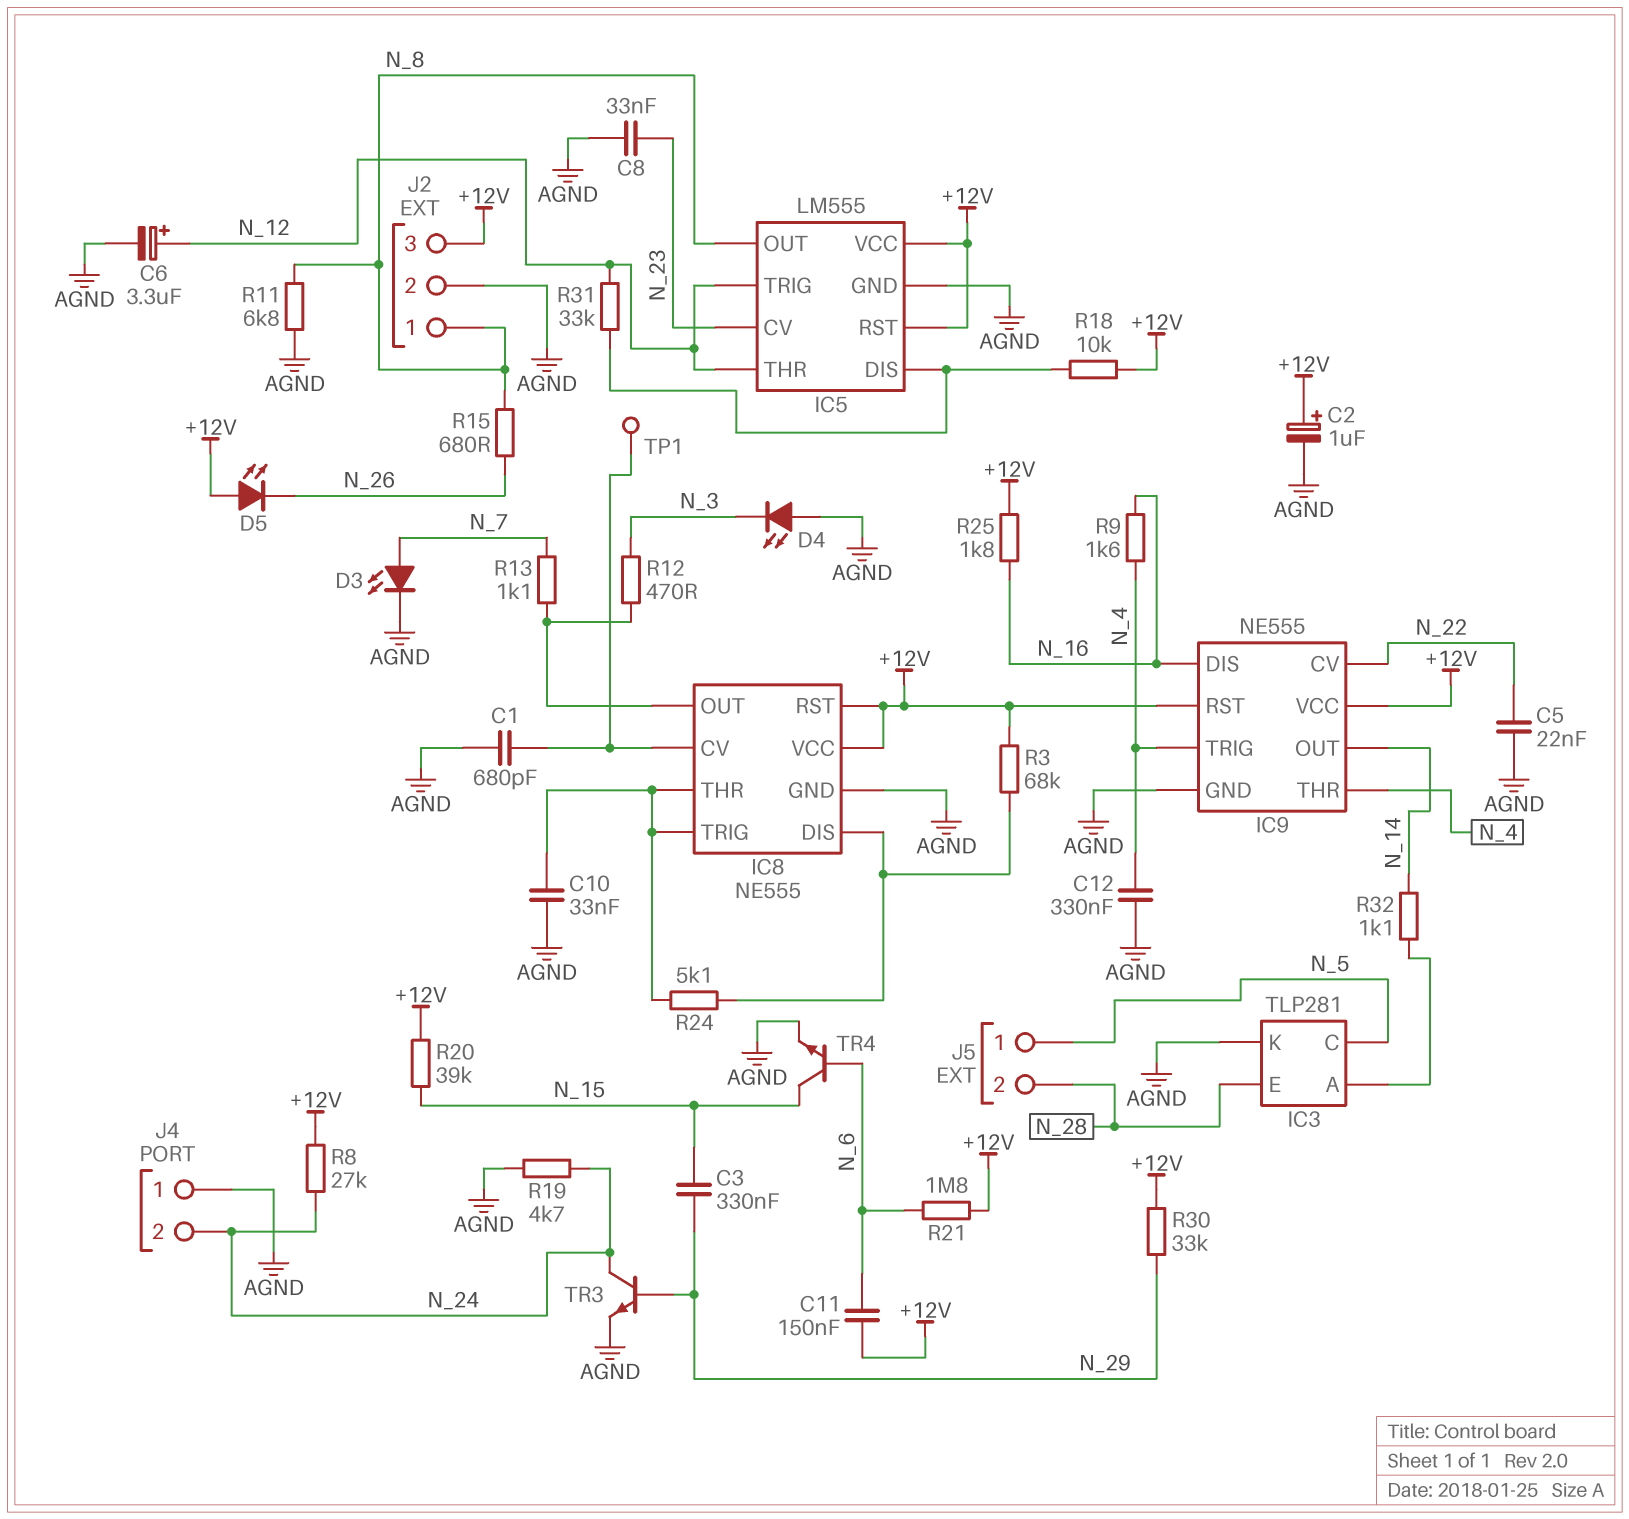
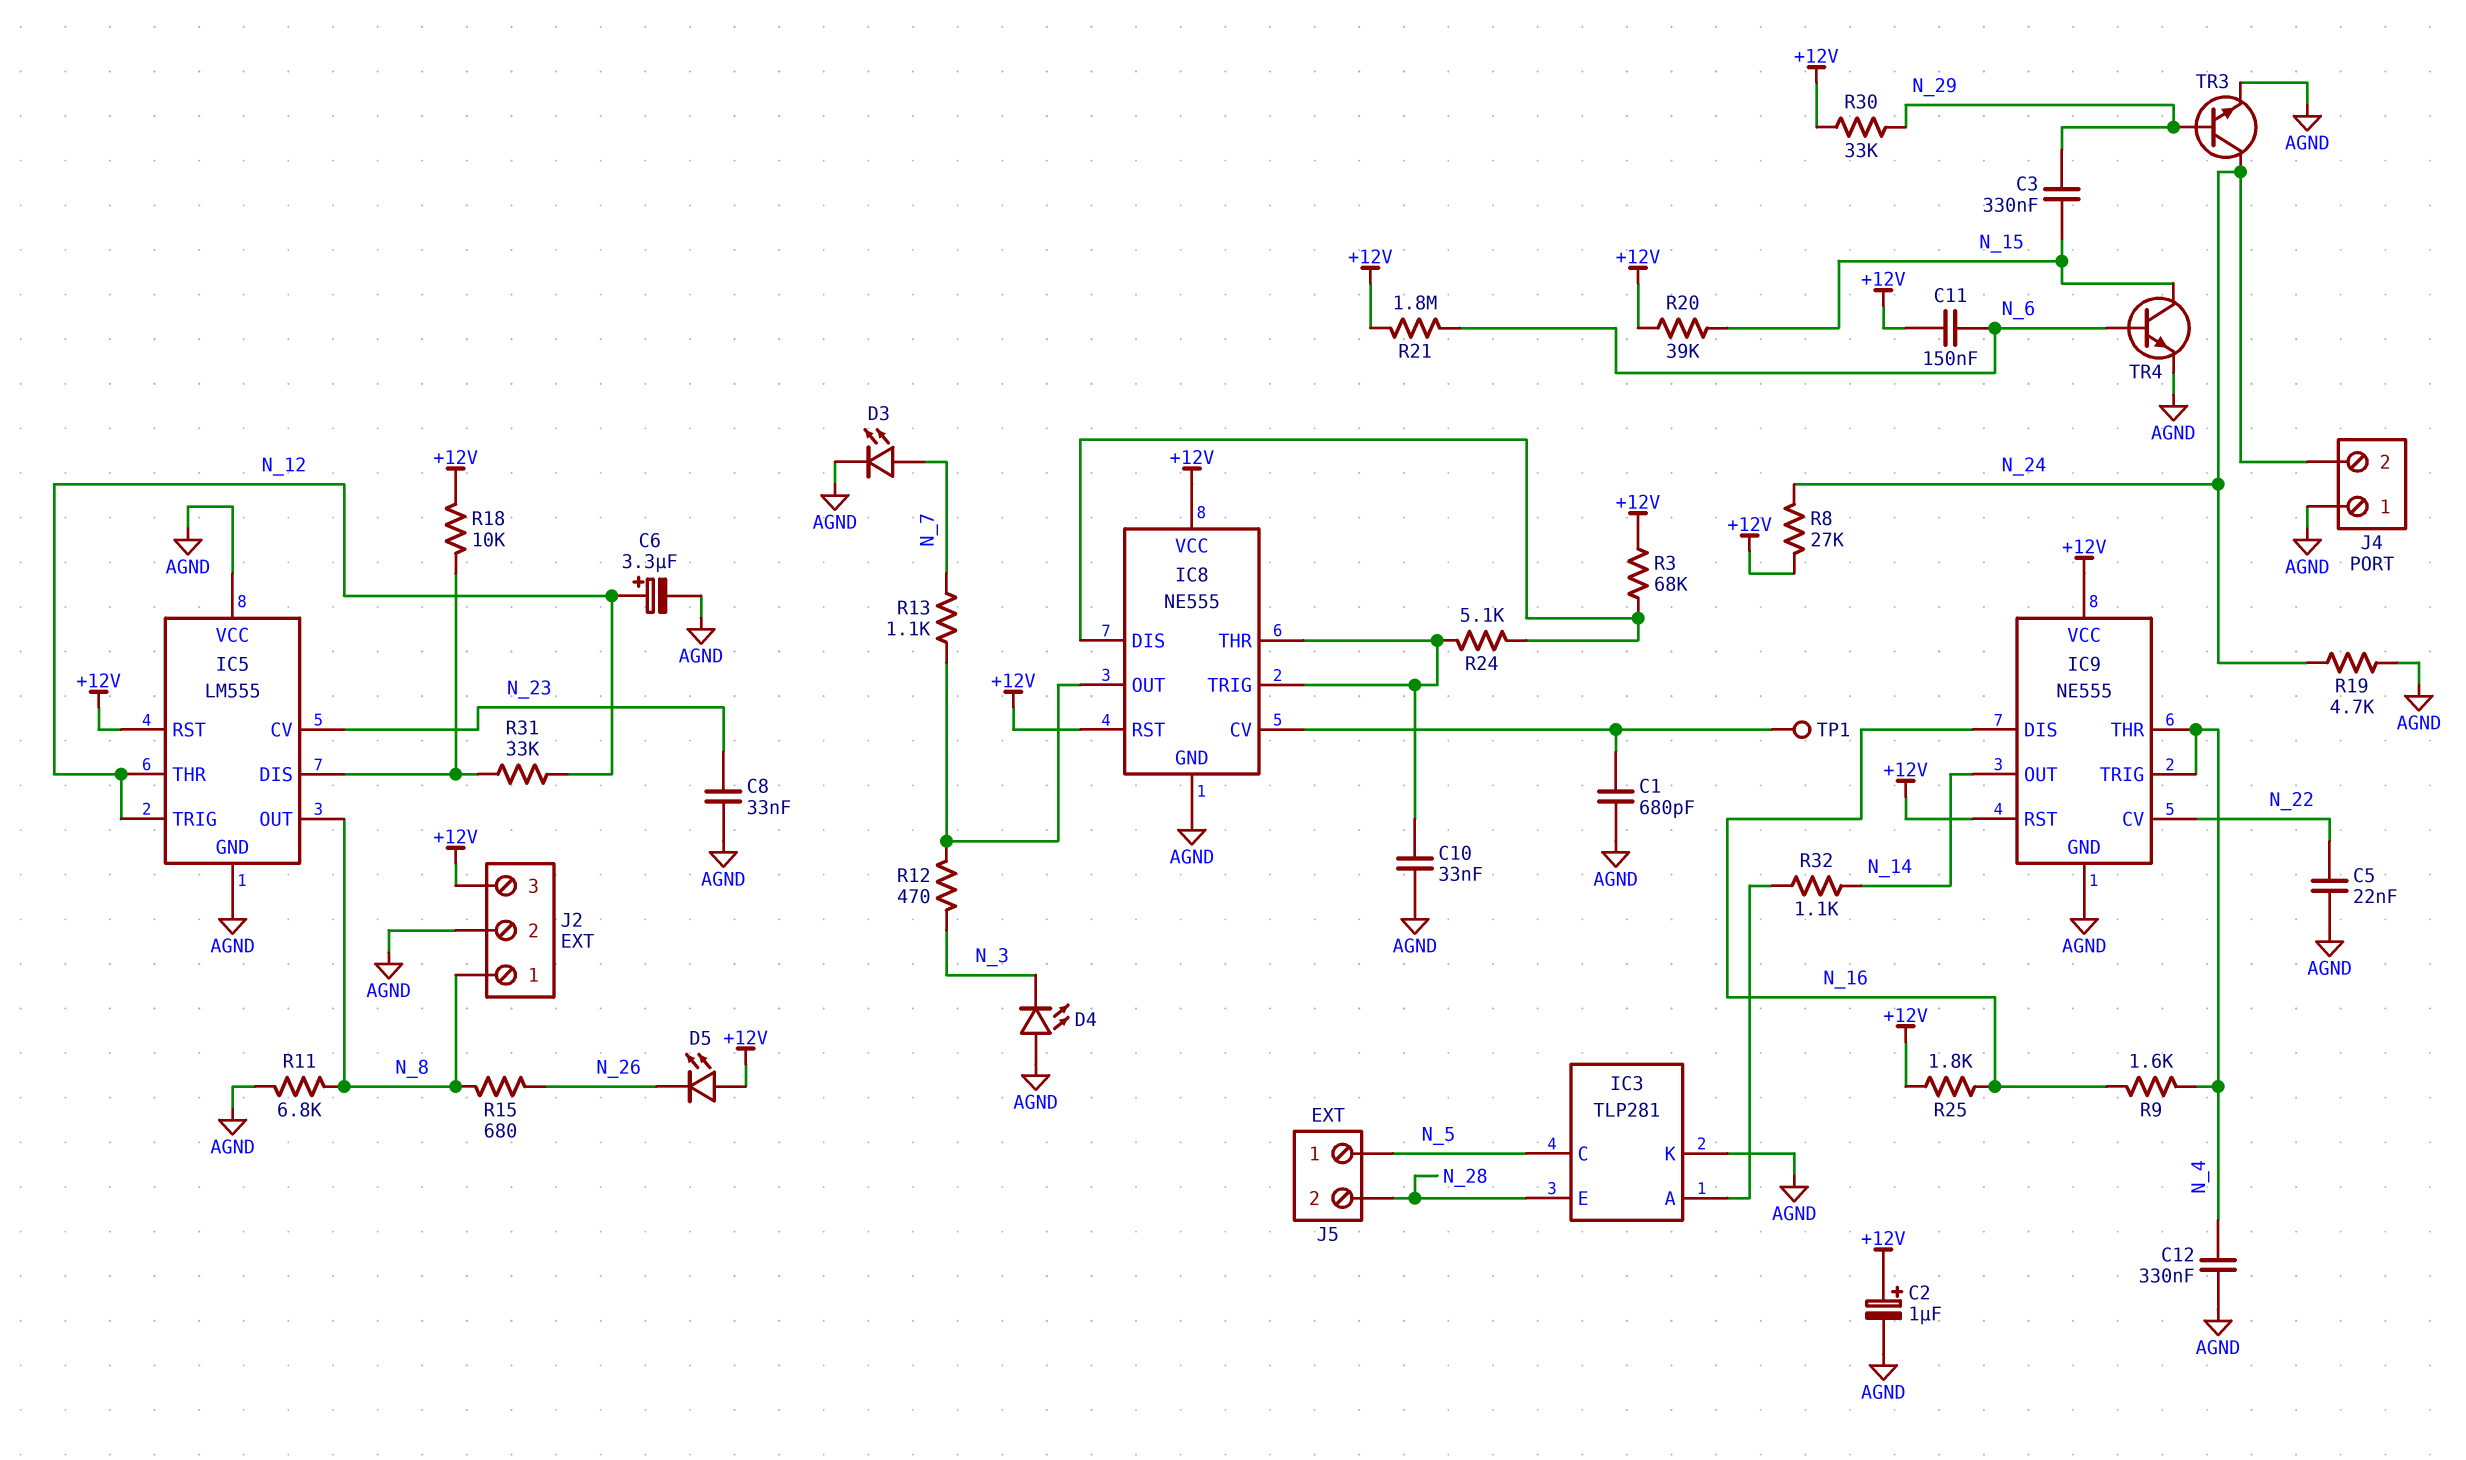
IC5 pin VCC: +12V -> AGND

